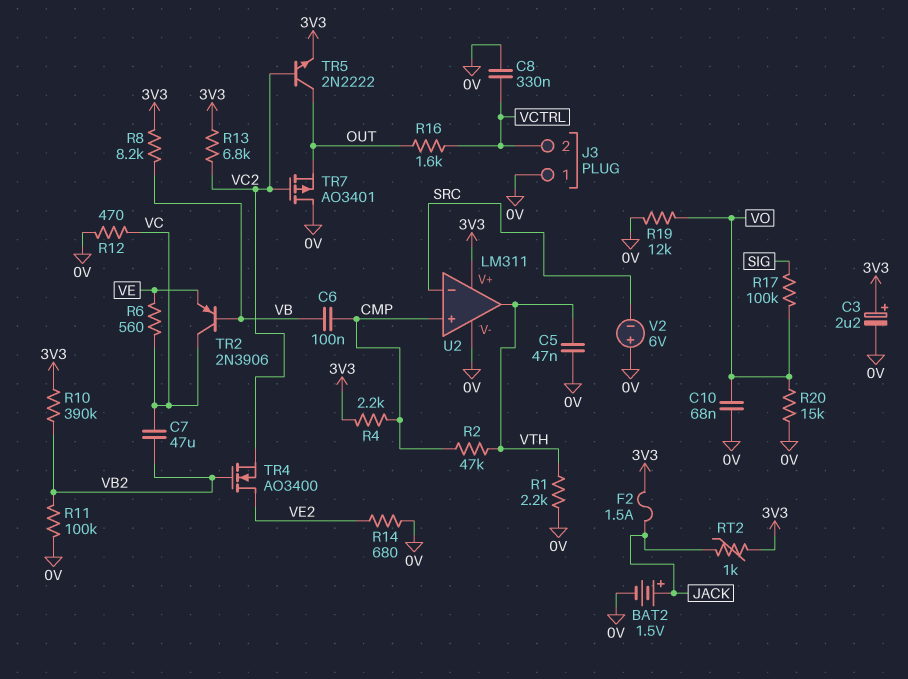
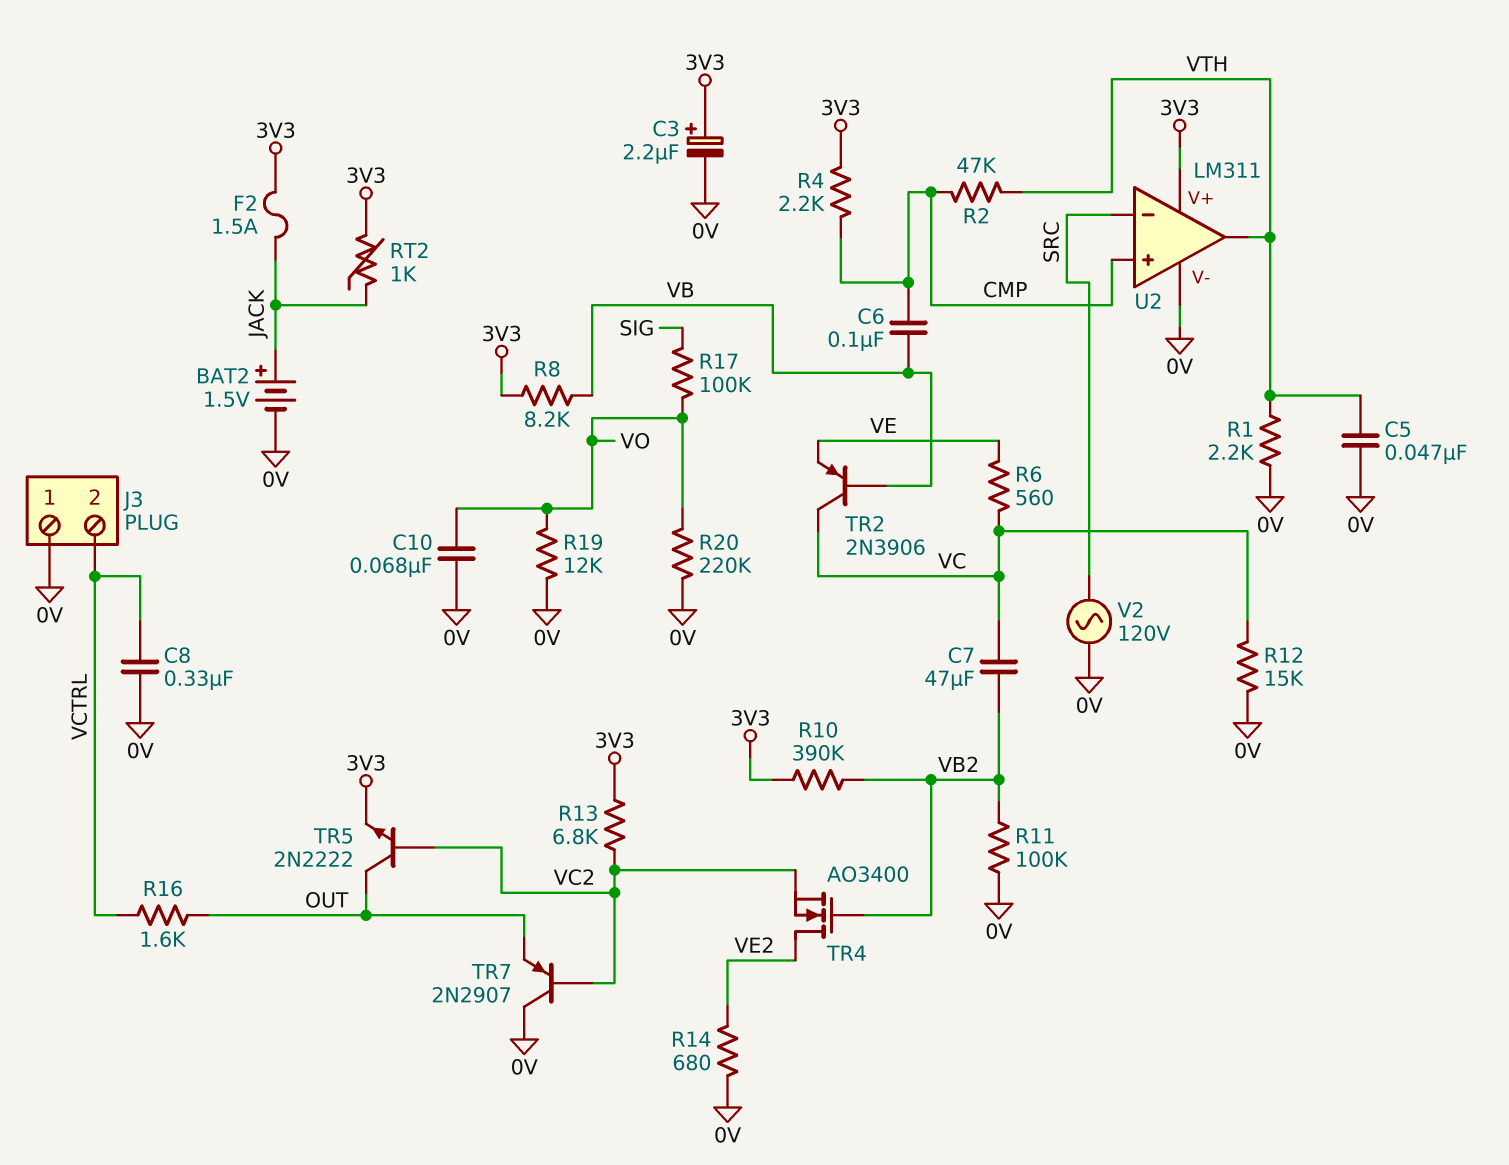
R12: 470 (0V, VC) -> 15k (0V, VC)
R20: 15k (0V, VO) -> 220k (0V, VO)
TR7: PMOS AO3401 (G VC2, D 0V, S OUT) -> PNP 2N2907 (B VC2, C 0V, E OUT)
V2: 6V (plus 0V, minus SRC) -> AC 120V (0V, SRC)

